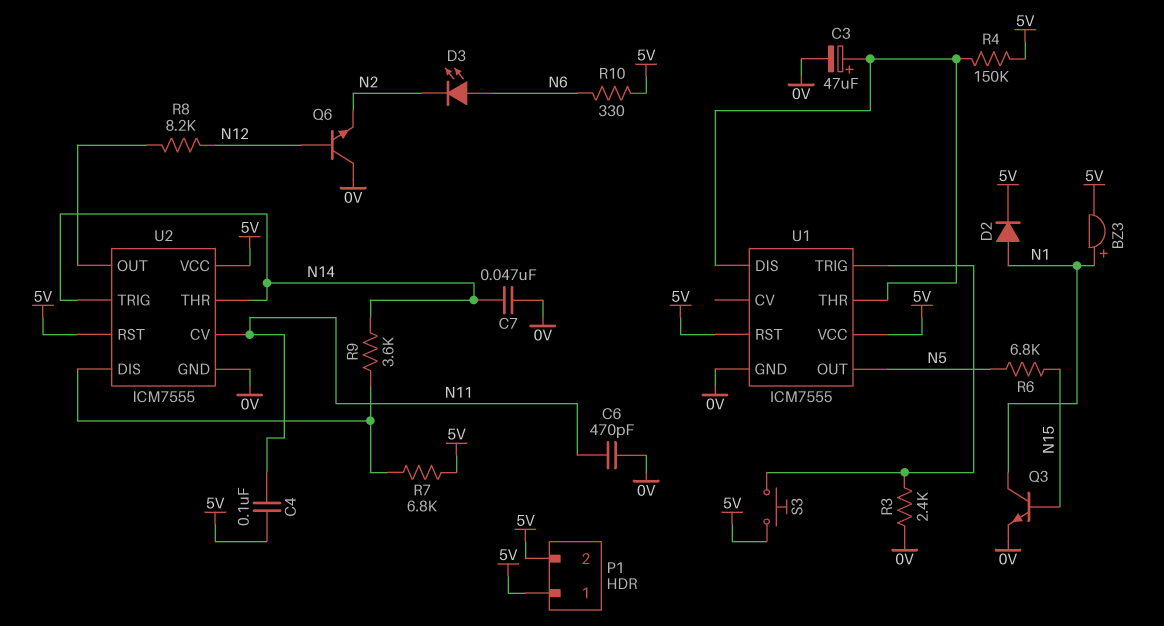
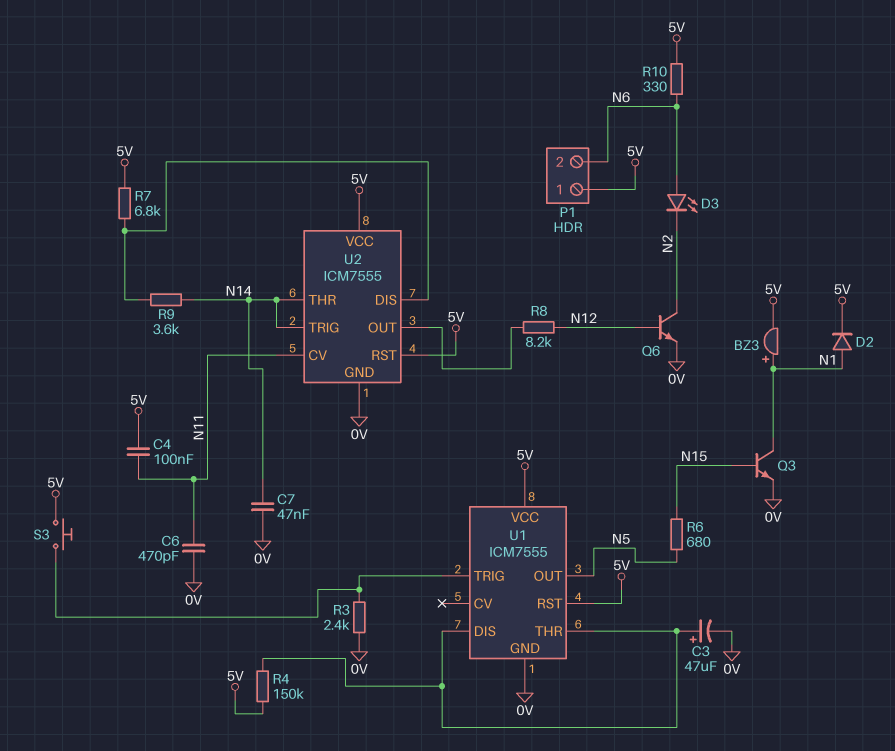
P1 pin 2: 5V -> N6
Q6: NPN (B N12, C 0V, E N2) -> NPN (B N12, C N2, E 0V)
R6: 6.8k (N5, N15) -> 680 (N5, N15)

